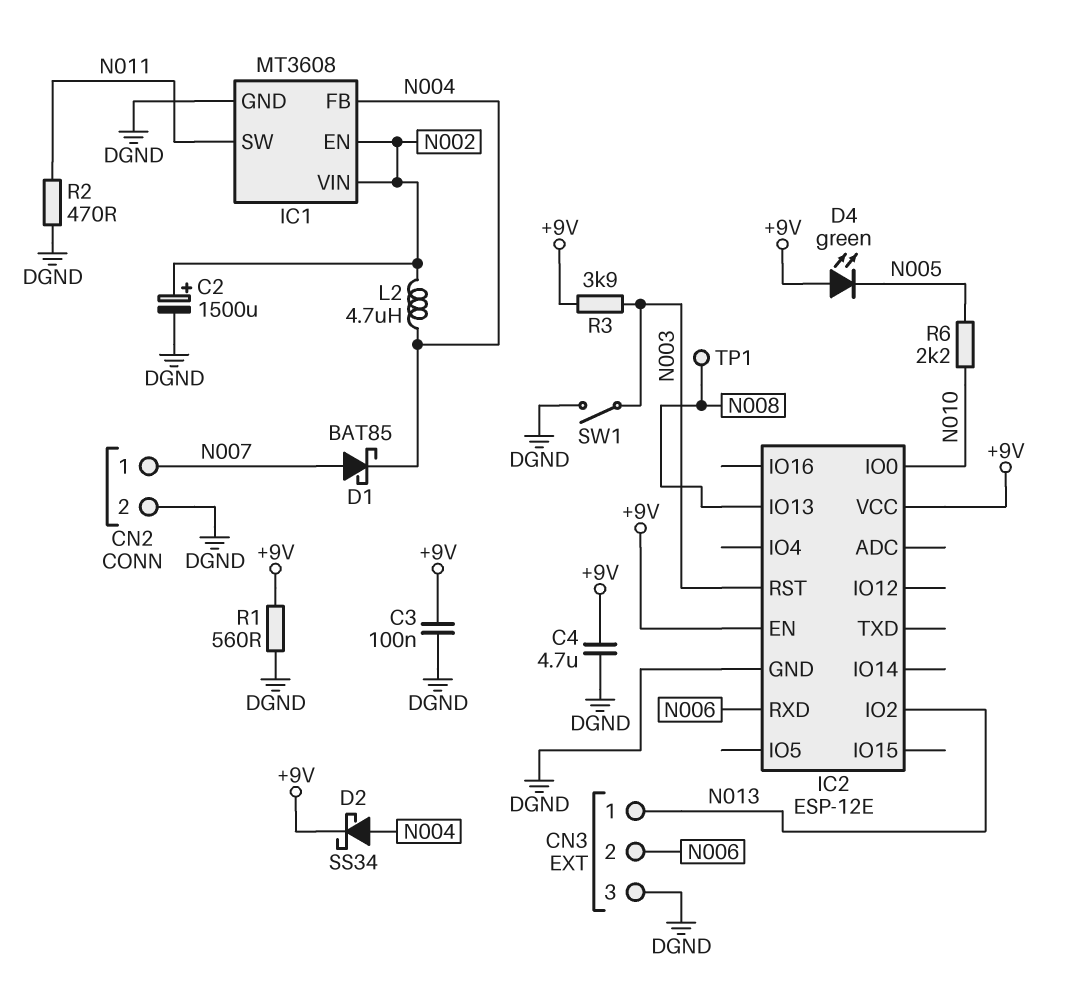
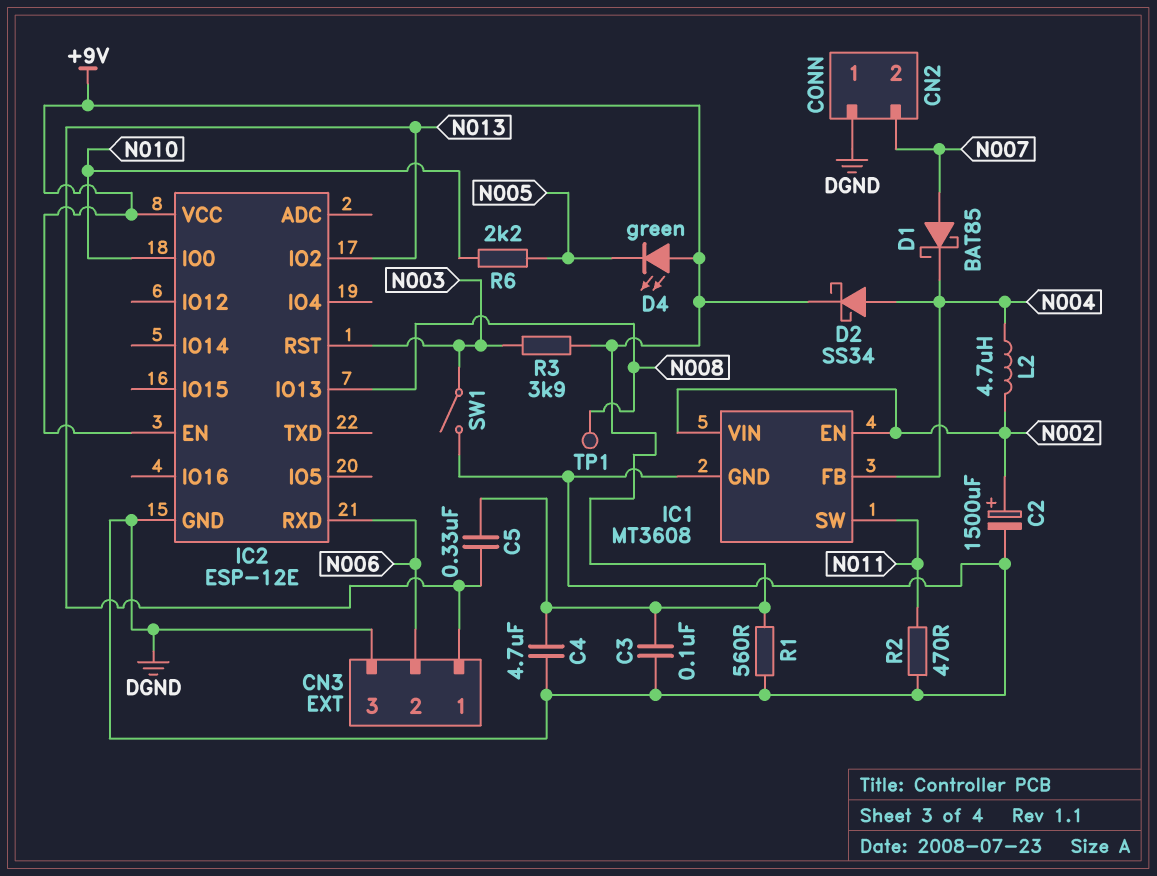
C5: none -> 330nF (+9V, N013)
CN2 pin 1: N007 -> DGND
CN2 pin 2: DGND -> N007

